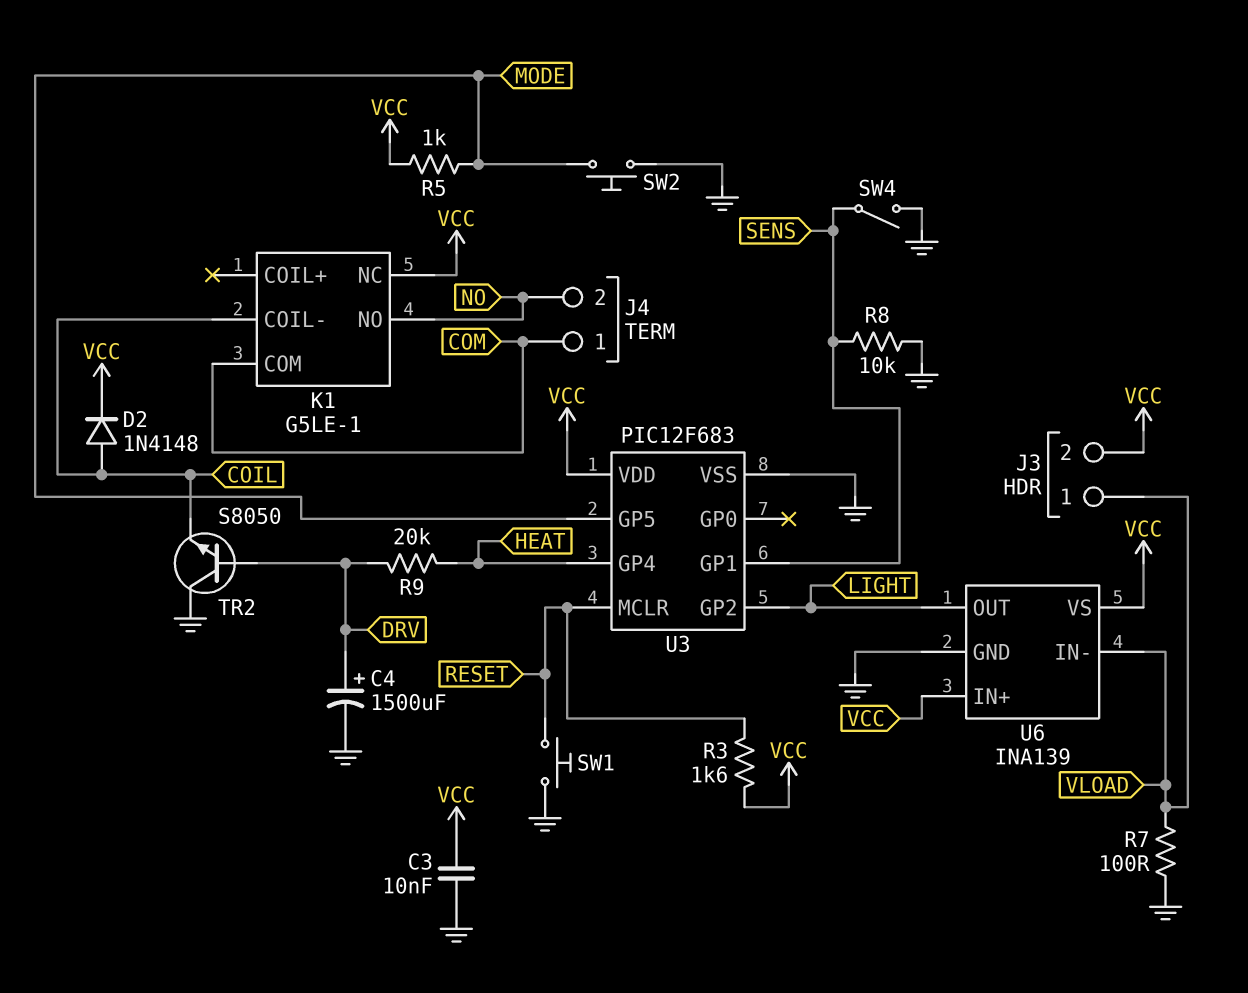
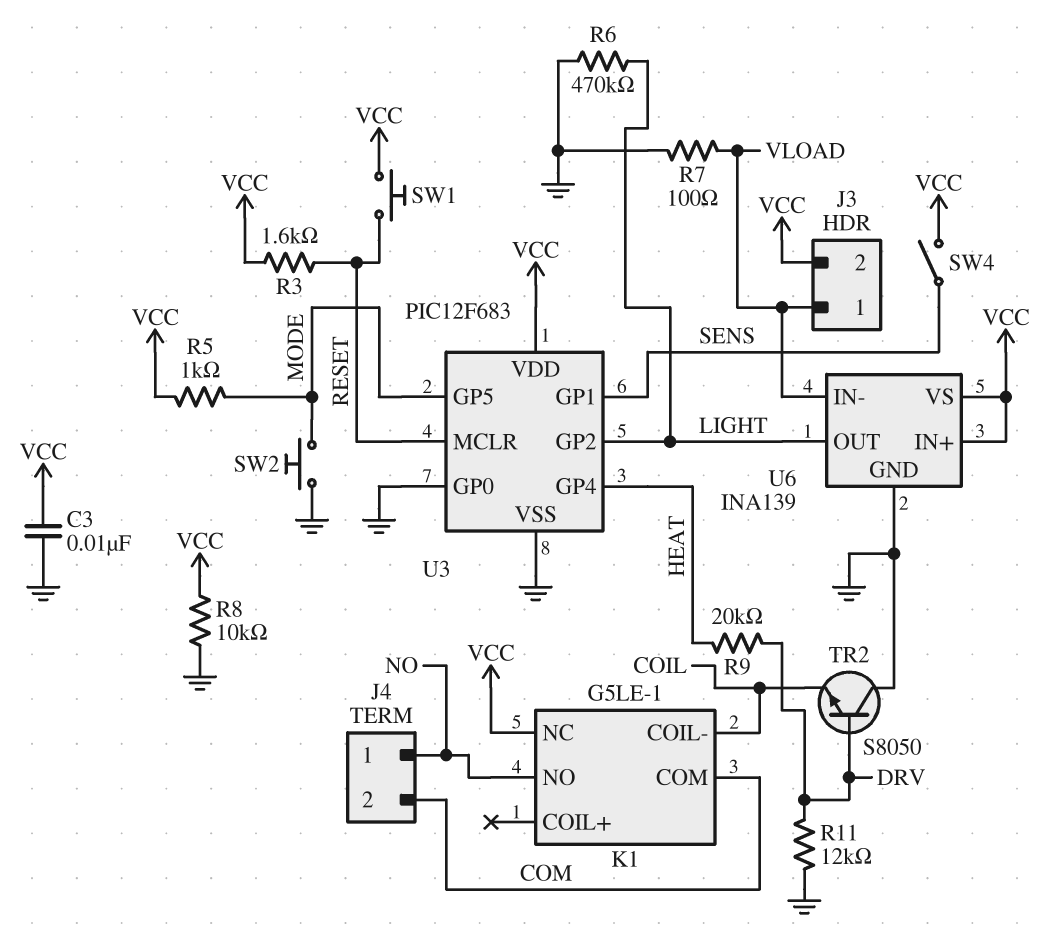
C4: 1500uF (plus DRV, minus GND) -> none
D2: diode 1N4148 (A COIL, K VCC) -> none
J4 pin 1: COM -> NO
J4 pin 2: NO -> COM
R6: none -> 470k (GND, LIGHT)
R8: 10k (GND, SENS) -> 10k (GND, VCC)
R11: none -> 12k (DRV, GND)
SW1: button (GND, RESET) -> button (RESET, VCC)
SW4: switch (GND, SENS) -> switch (SENS, VCC)
U3 pin GP0: none -> GND

